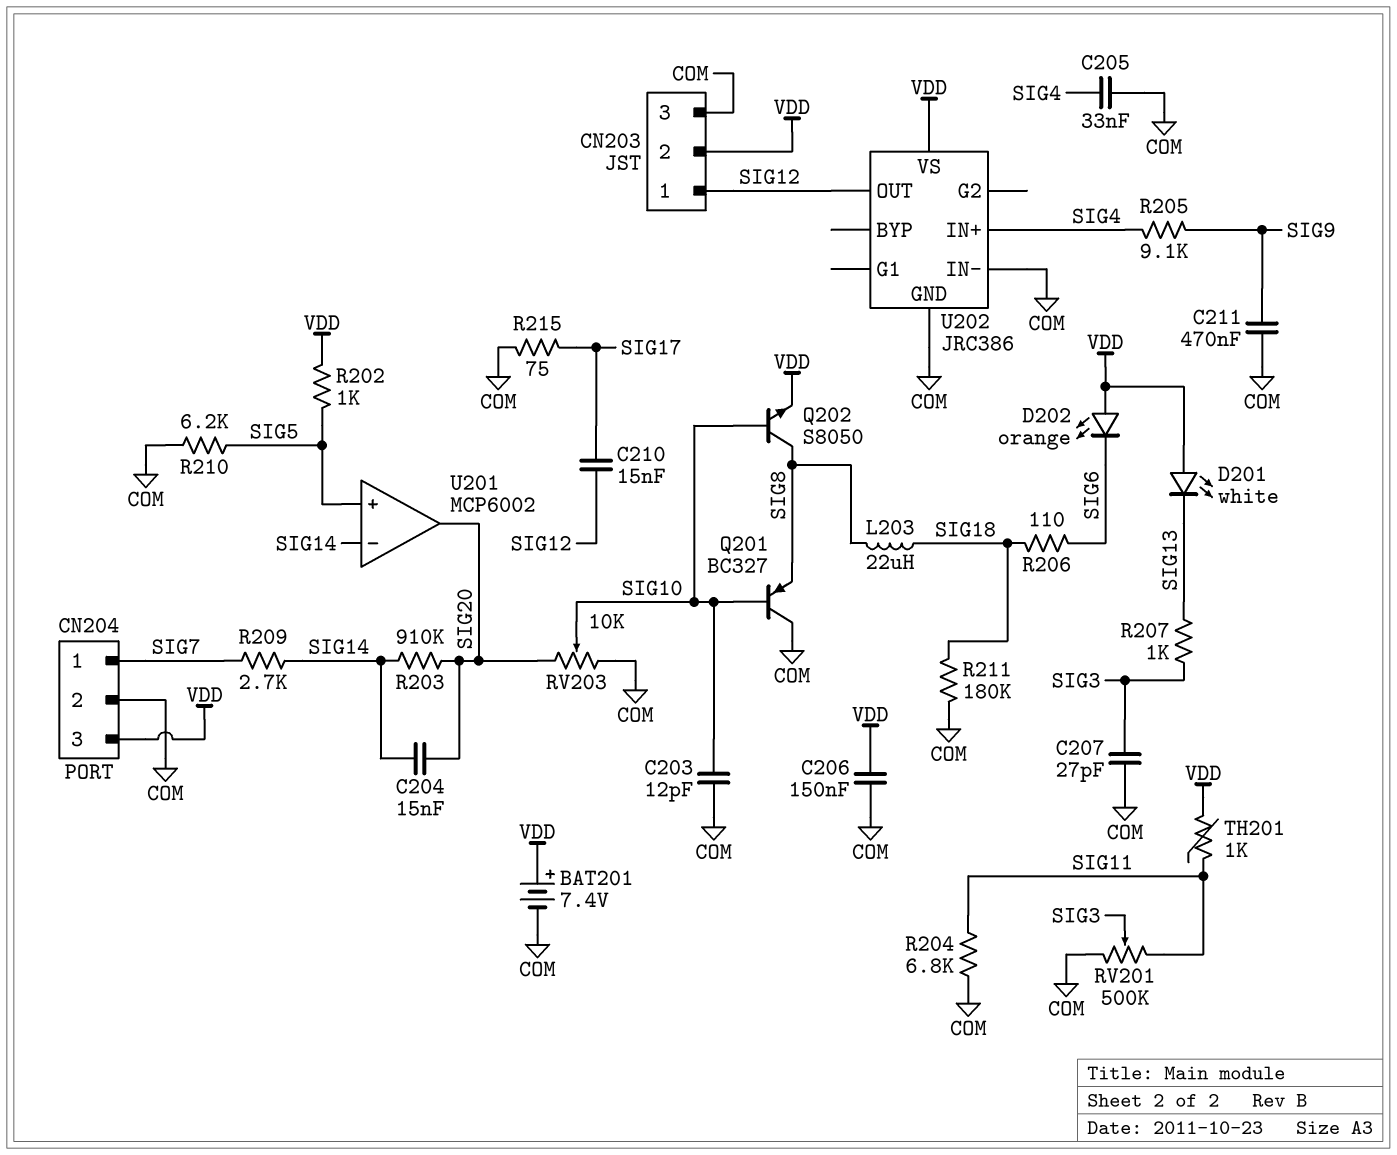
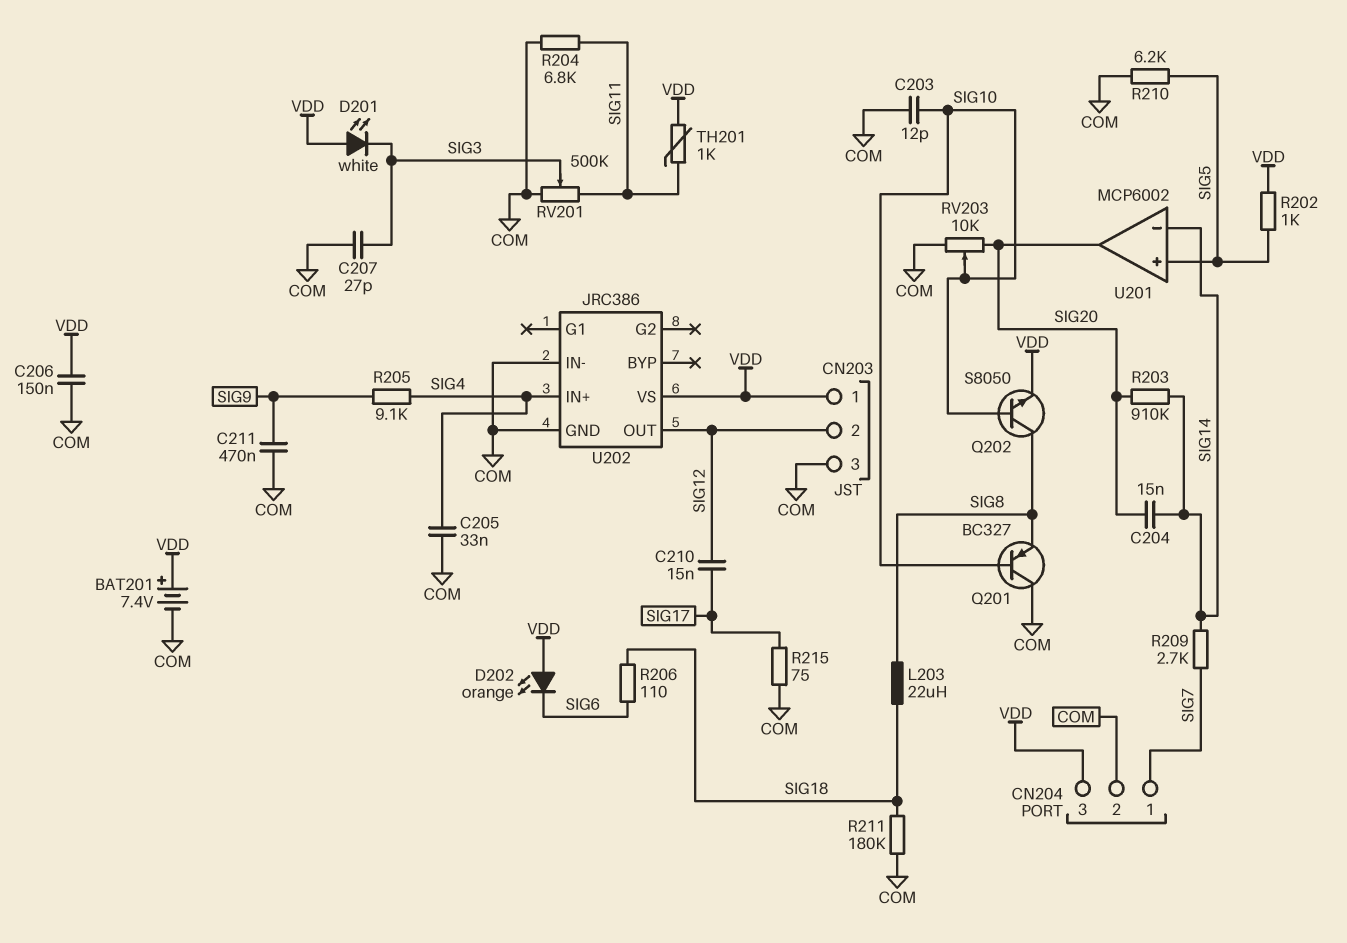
CN203 pin 1: SIG12 -> VDD
CN203 pin 2: VDD -> SIG12
D201: LED white (A VDD, K SIG13) -> LED white (A VDD, K SIG3)
R207: 1k (SIG3, SIG13) -> none

